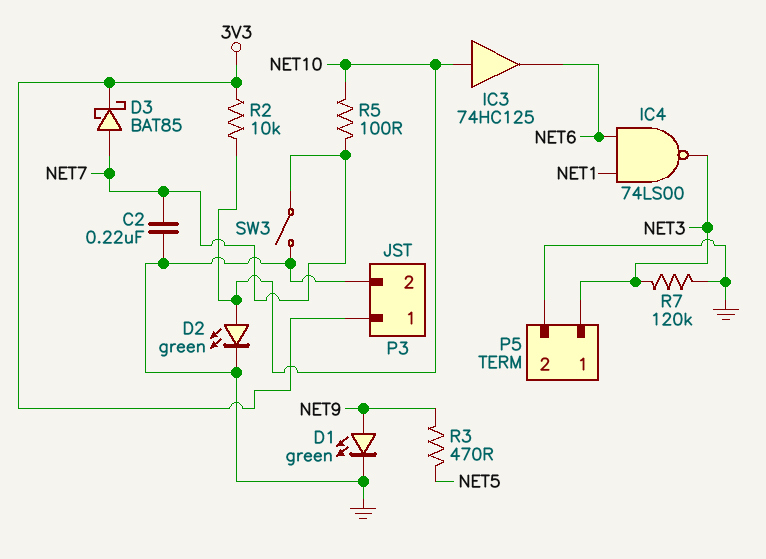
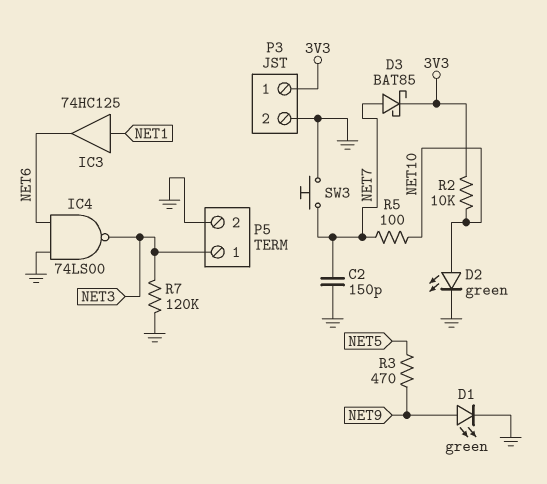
C2: 220nF (GND, NET7) -> 150pF (GND, NET7)
IC3: buffer 74HC125 (in NET10, out NET6) -> buffer 74HC125 (in NET1, out NET6)
IC4: NAND 74LS00 (in NET1, in NET6, out NET3) -> NAND 74LS00 (in GND, in NET6, out NET3)
SW3: switch (GND, NET7) -> button (GND, NET7)

